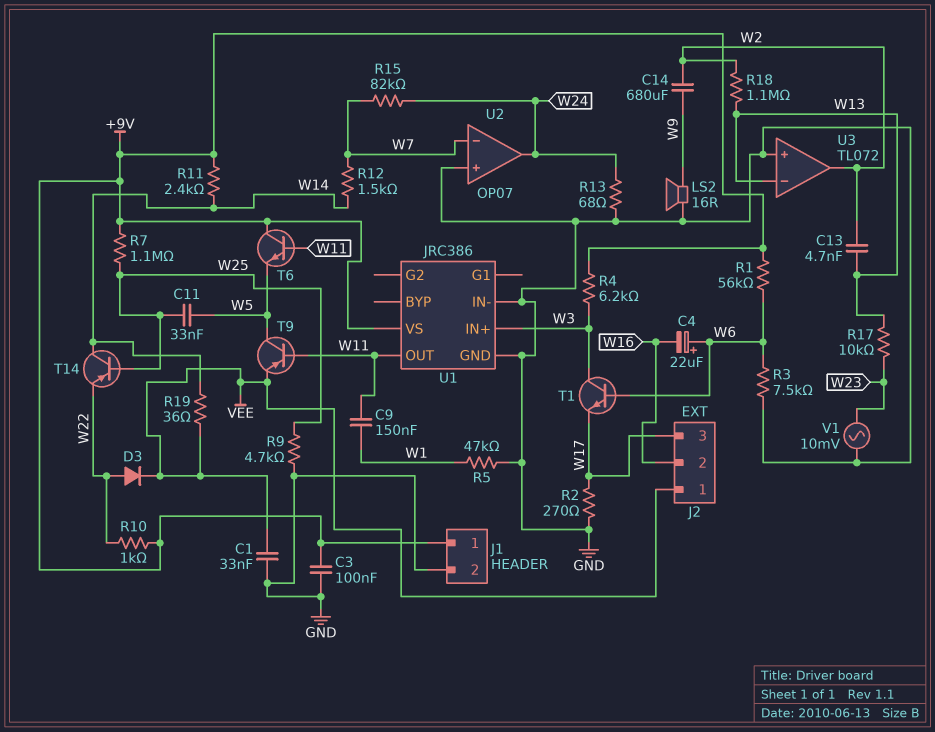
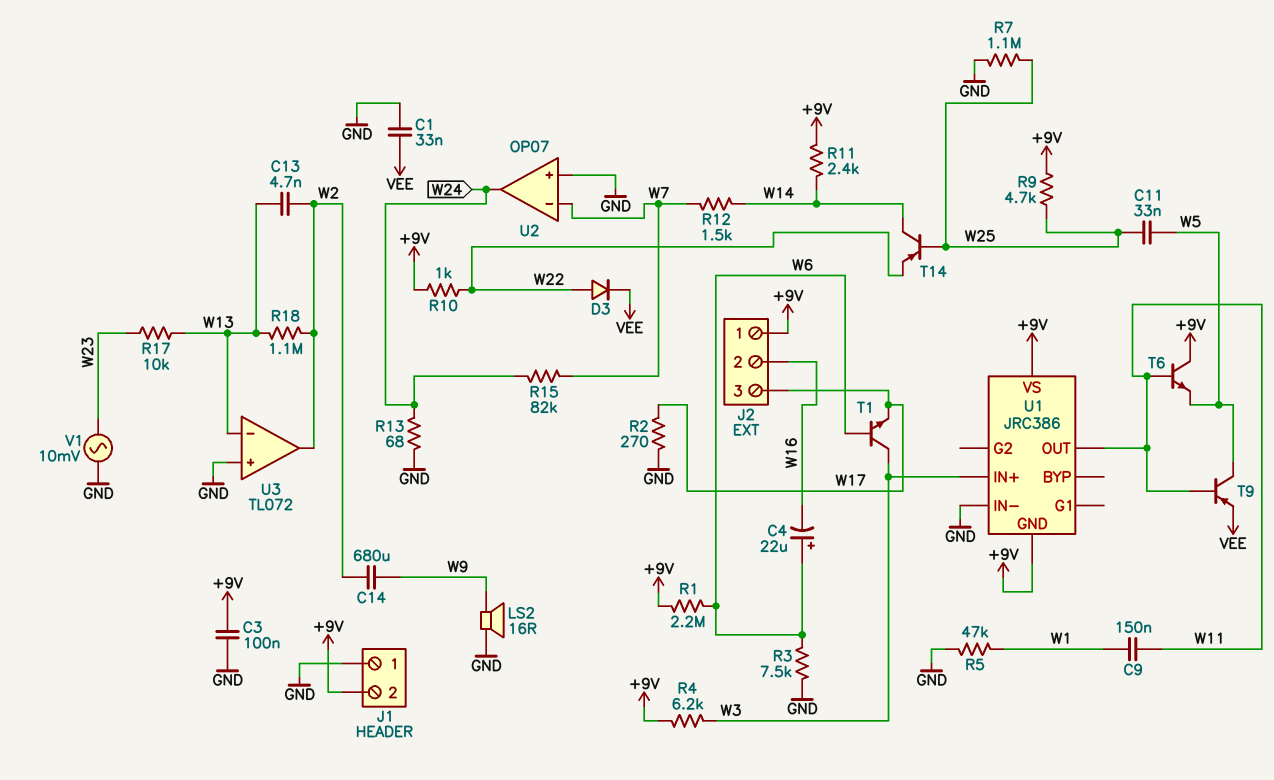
J1 pin 1: +9V -> GND
J1 pin 2: GND -> +9V
J2 pin 1: VEE -> +9V
R1: 56k (+9V, W6) -> 2.2M (+9V, W6)
R7: 1.1M (+9V, W25) -> 1.1M (GND, W25)
R9: 4.7k (GND, W25) -> 4.7k (+9V, W25)
R19: 36 (VEE, W14) -> none
U1 pin GND: GND -> +9V

